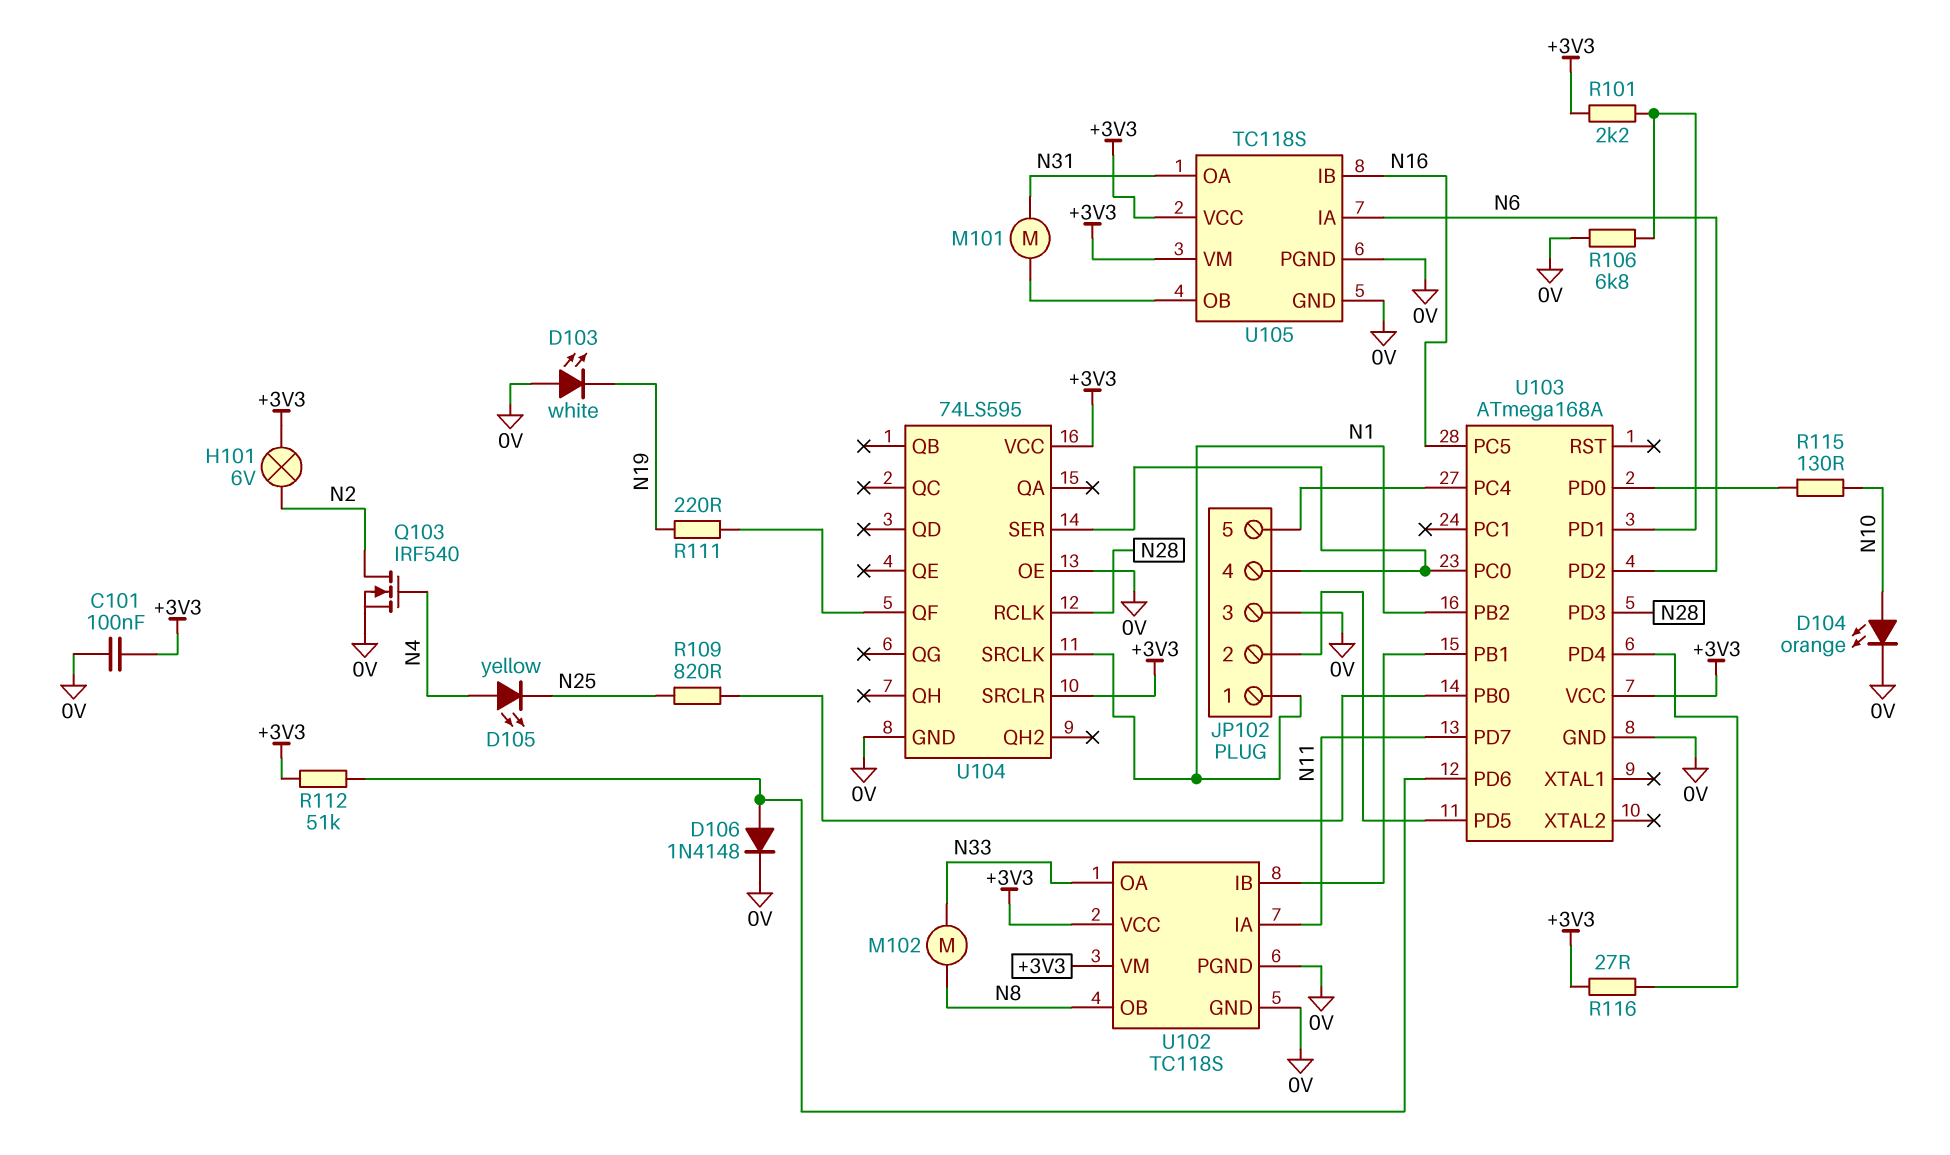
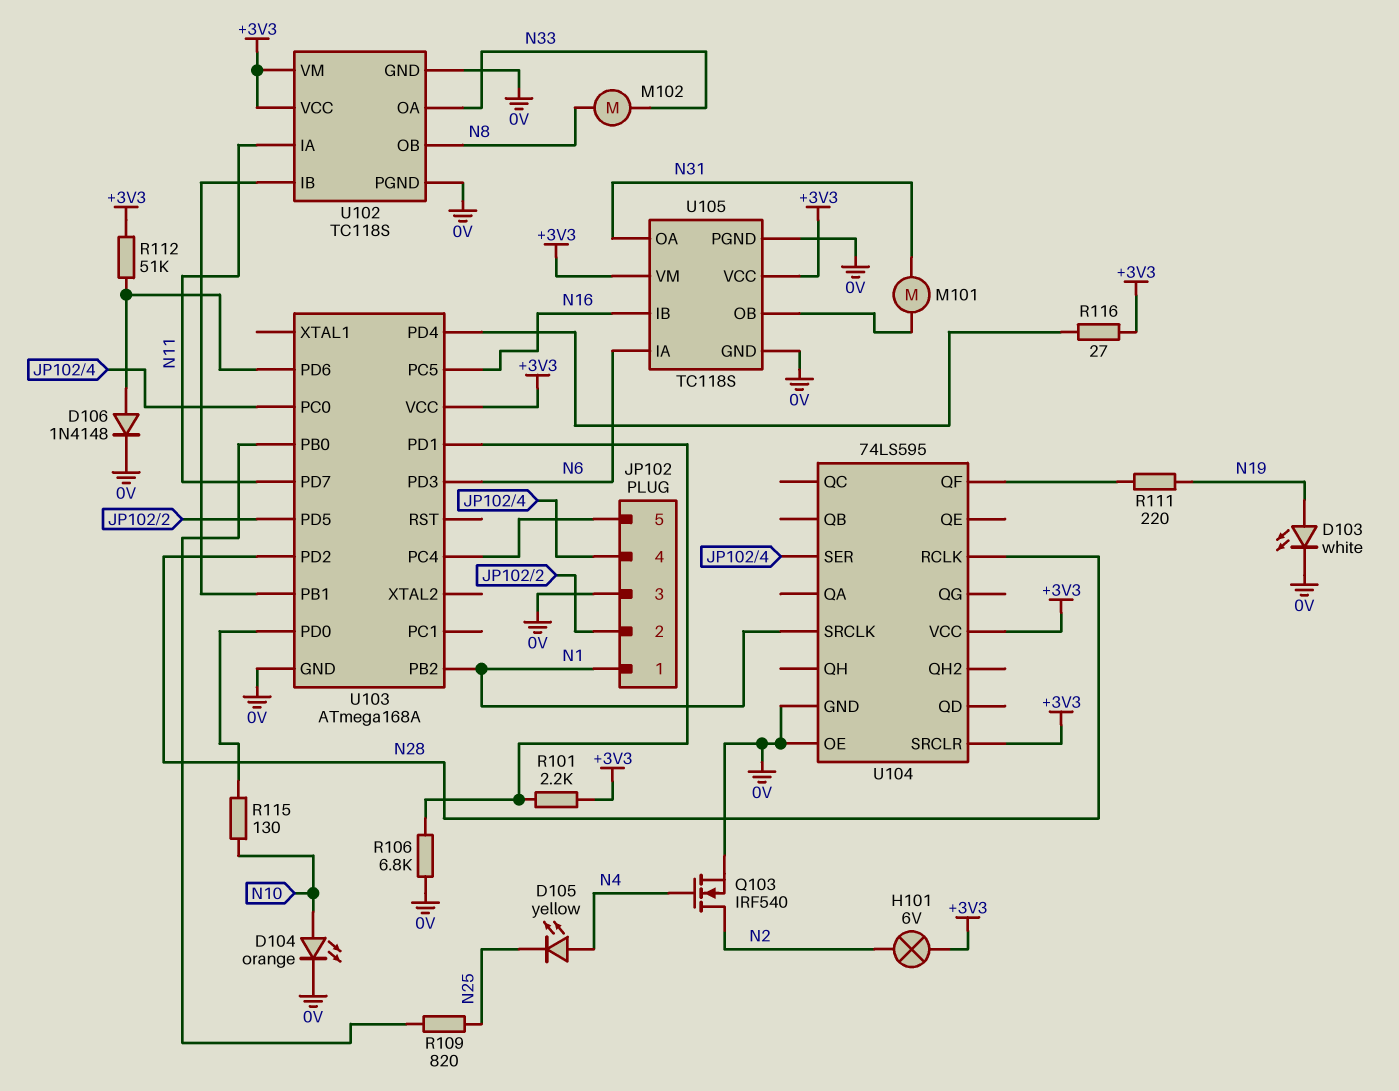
C101: 100nF (+3V3, 0V) -> none
D103: LED white (A 0V, K N19) -> LED white (A N19, K 0V)
U103 pin PD2: N6 -> N28
U103 pin PD3: N28 -> N6

